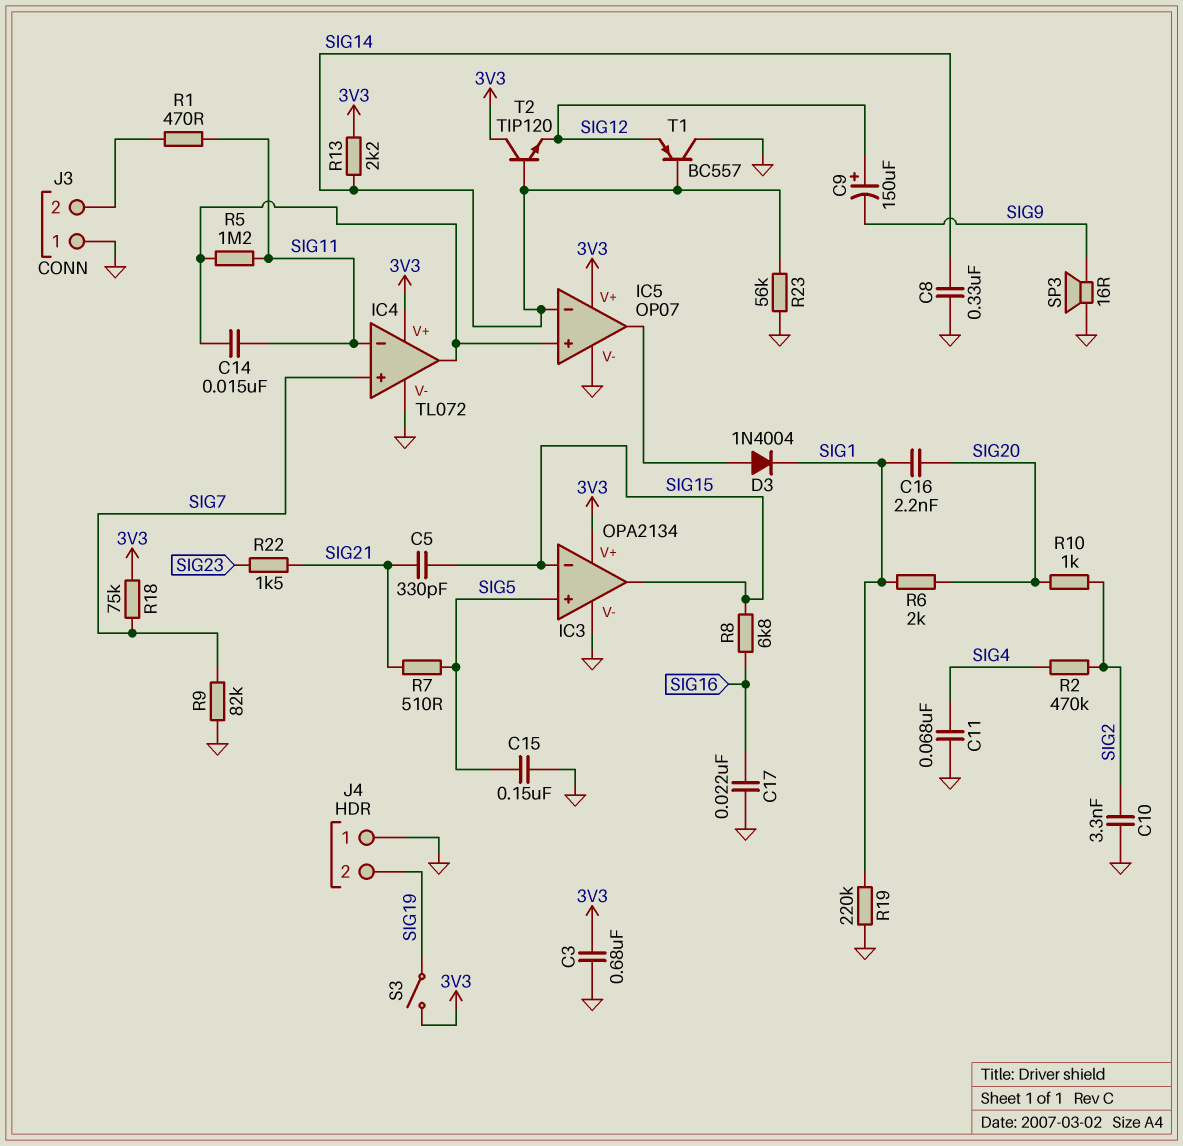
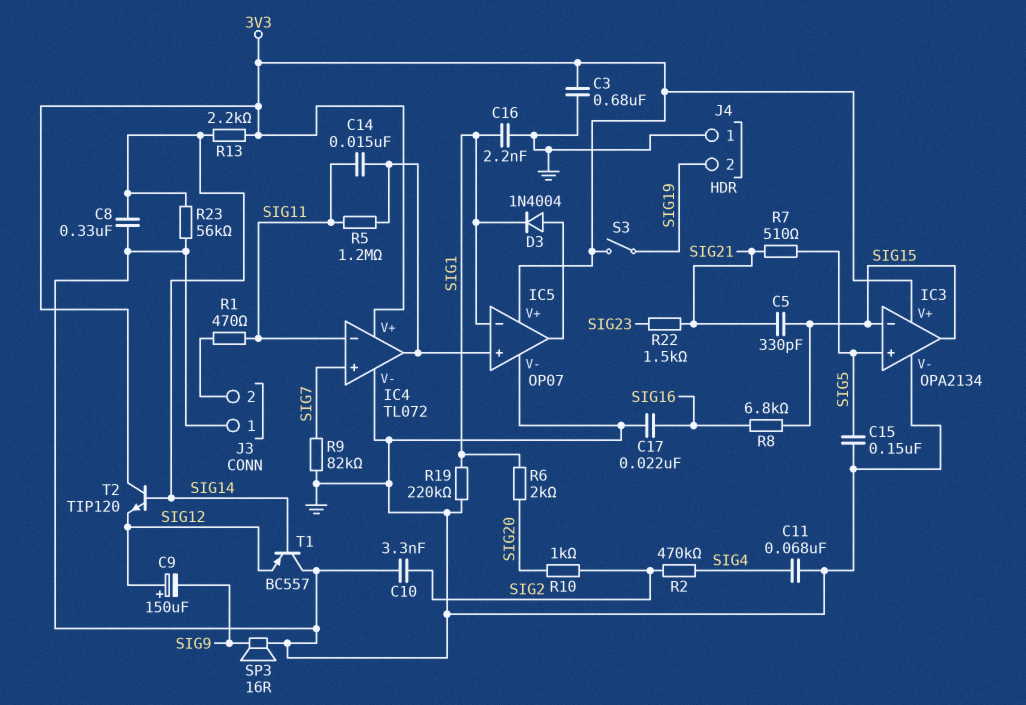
C16: 2.2nF (SIG1, SIG20) -> 2.2nF (GND, SIG1)
IC5 pin in-: SIG14 -> SIG1
R18: 75k (3V3, SIG7) -> none

